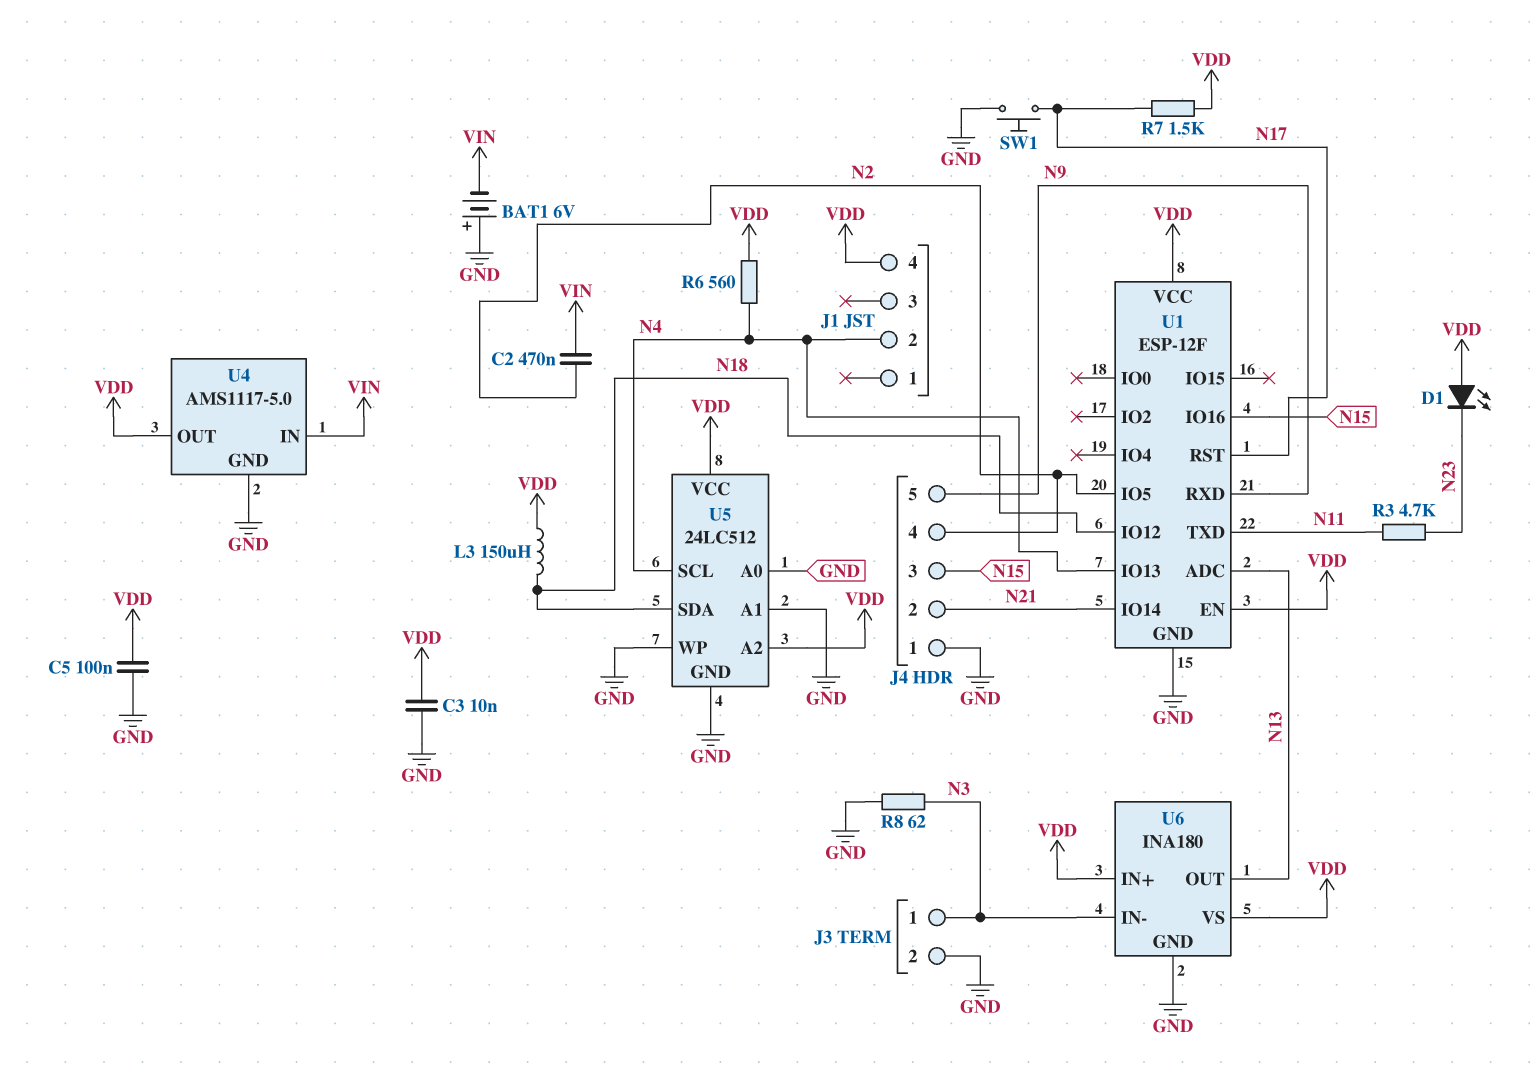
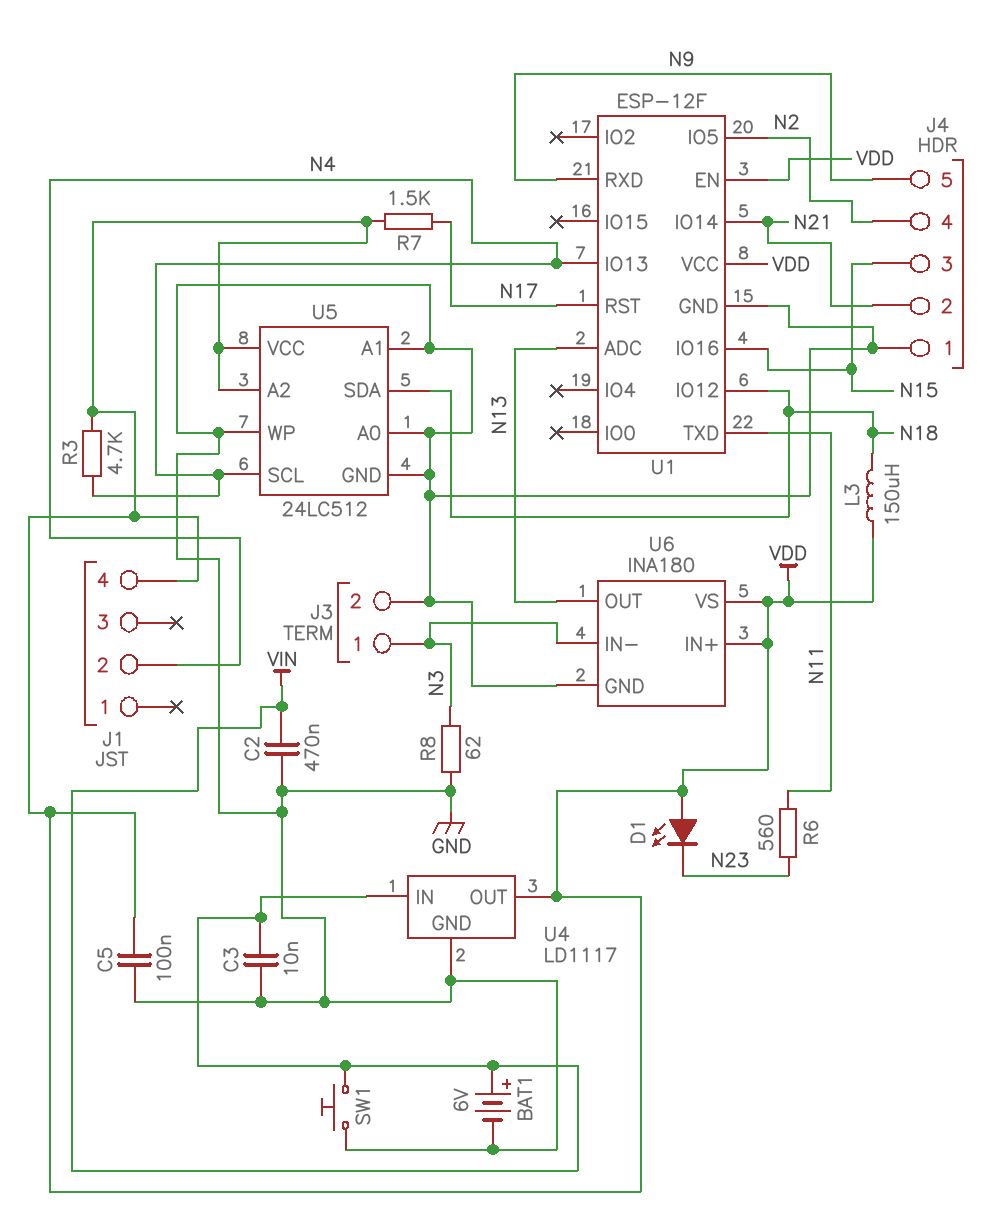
BAT1: 6V (plus GND, minus VIN) -> 6V (plus VIN, minus GND)
C2: 470nF (N2, VIN) -> 470nF (GND, VIN)
C3: 10nF (GND, VDD) -> 10nF (GND, VIN)
R3: 4.7k (N11, N23) -> 4.7k (N4, VDD)
R6: 560 (N4, VDD) -> 560 (N11, N23)
SW1: button (GND, N17) -> button (GND, VIN)
U4: AMS1117-5.0 -> LD1117

